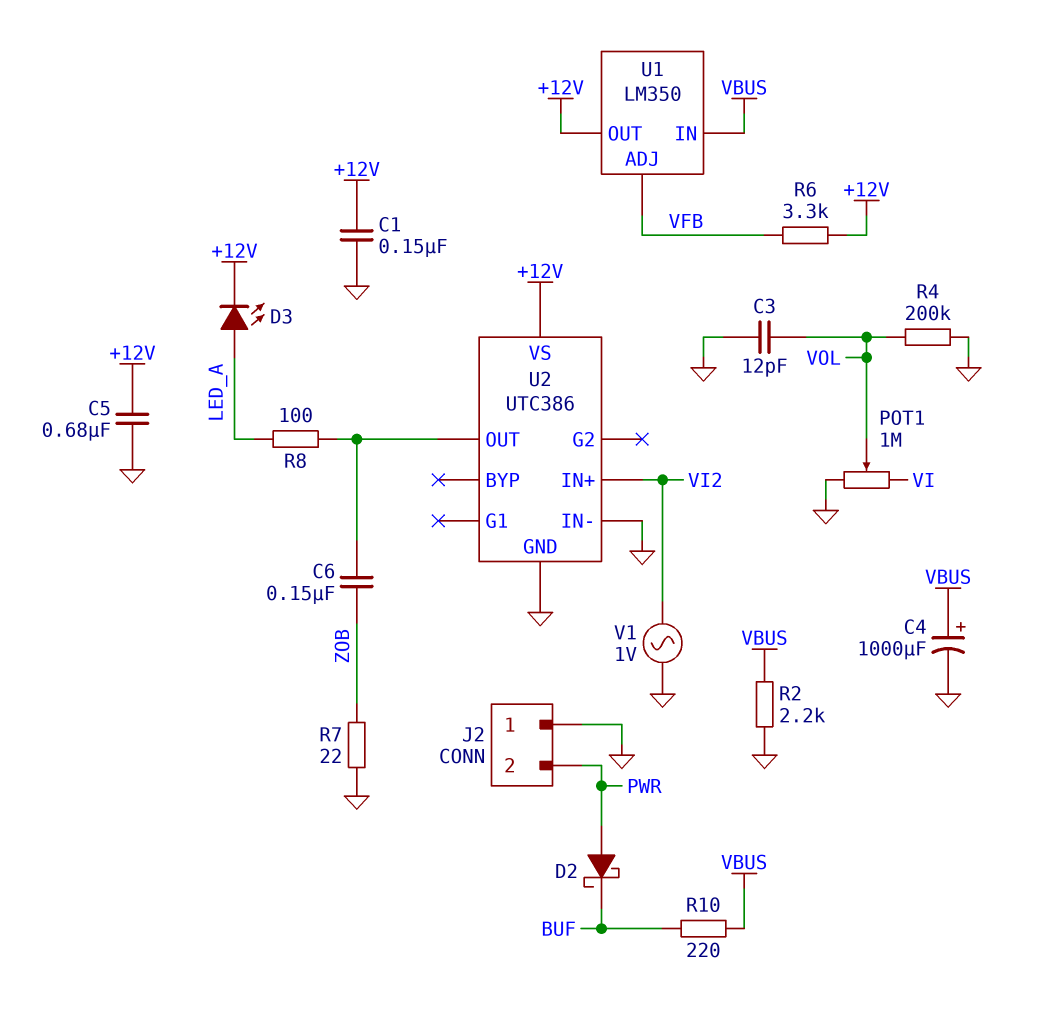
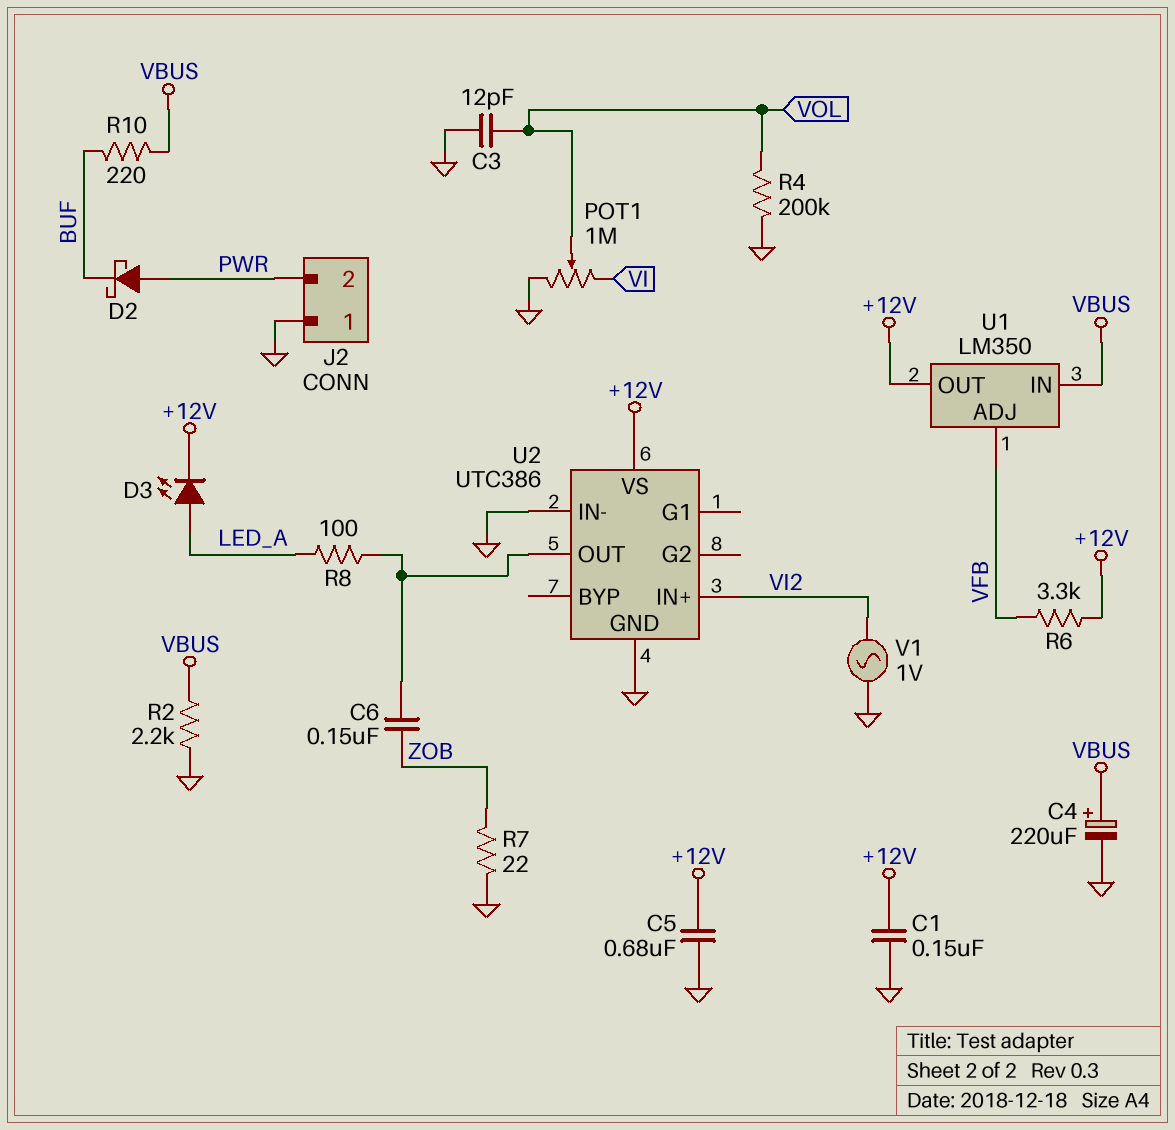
C4: 1000uF (plus VBUS, minus GND) -> 220uF (plus VBUS, minus GND)

